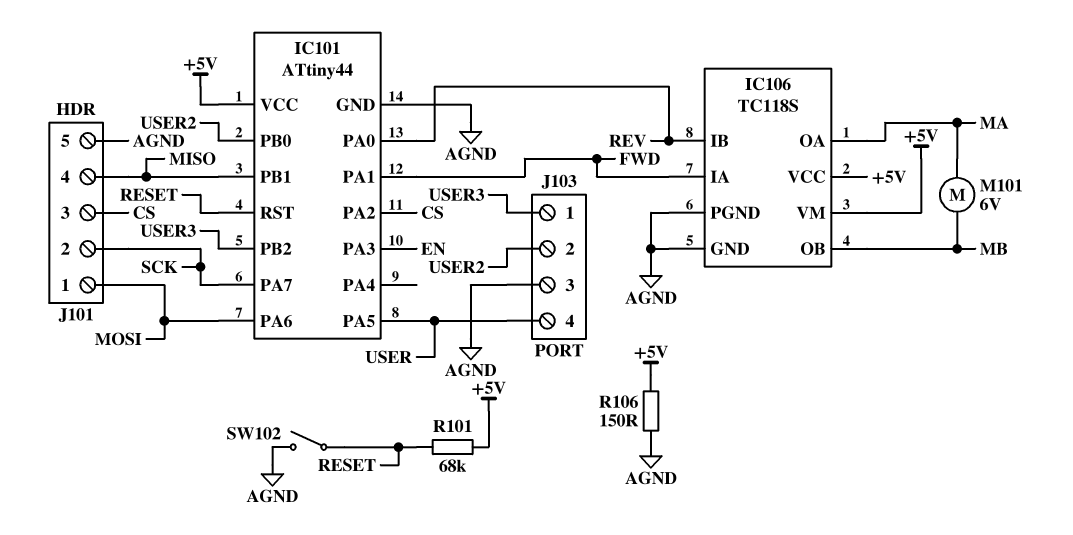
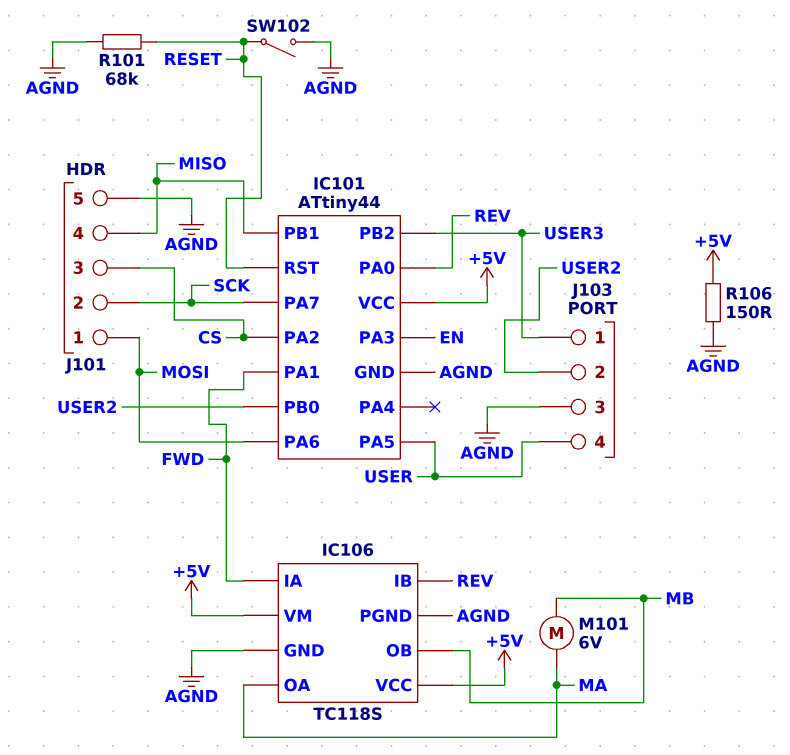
R101: 68k (+5V, RESET) -> 68k (AGND, RESET)

